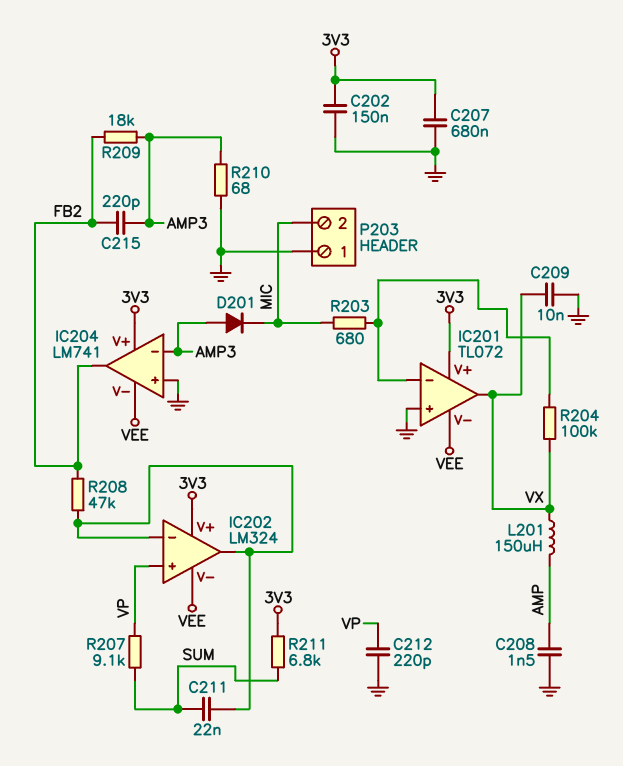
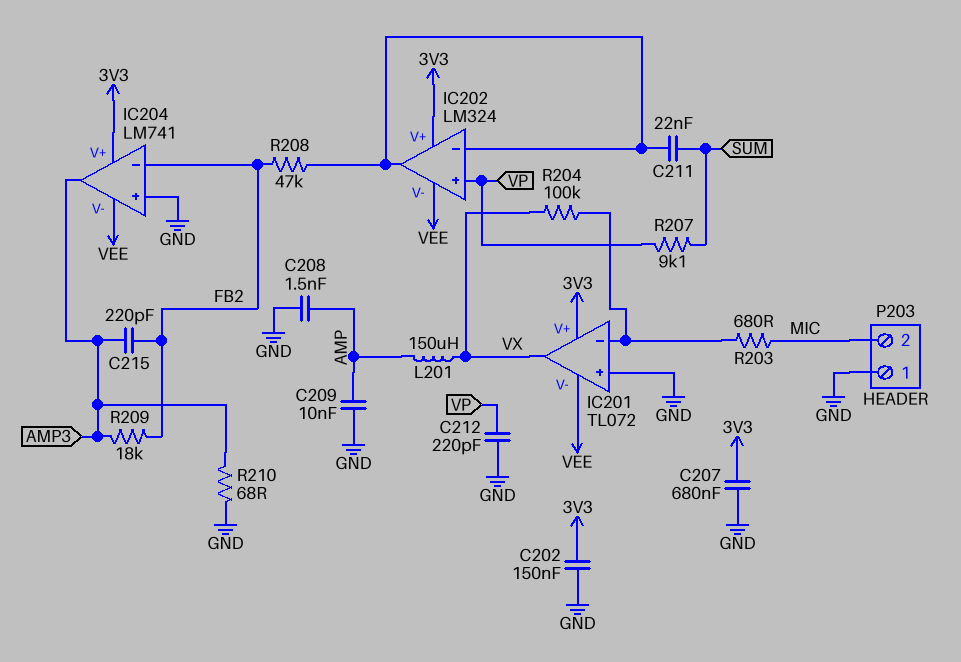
C209: 10nF (GND, VX) -> 10nF (AMP, GND)
D201: diode (A AMP3, K MIC) -> none
IC204 pin in-: AMP3 -> FB2
IC204 pin out: FB2 -> AMP3
R211: 6.8k (3V3, SUM) -> none

